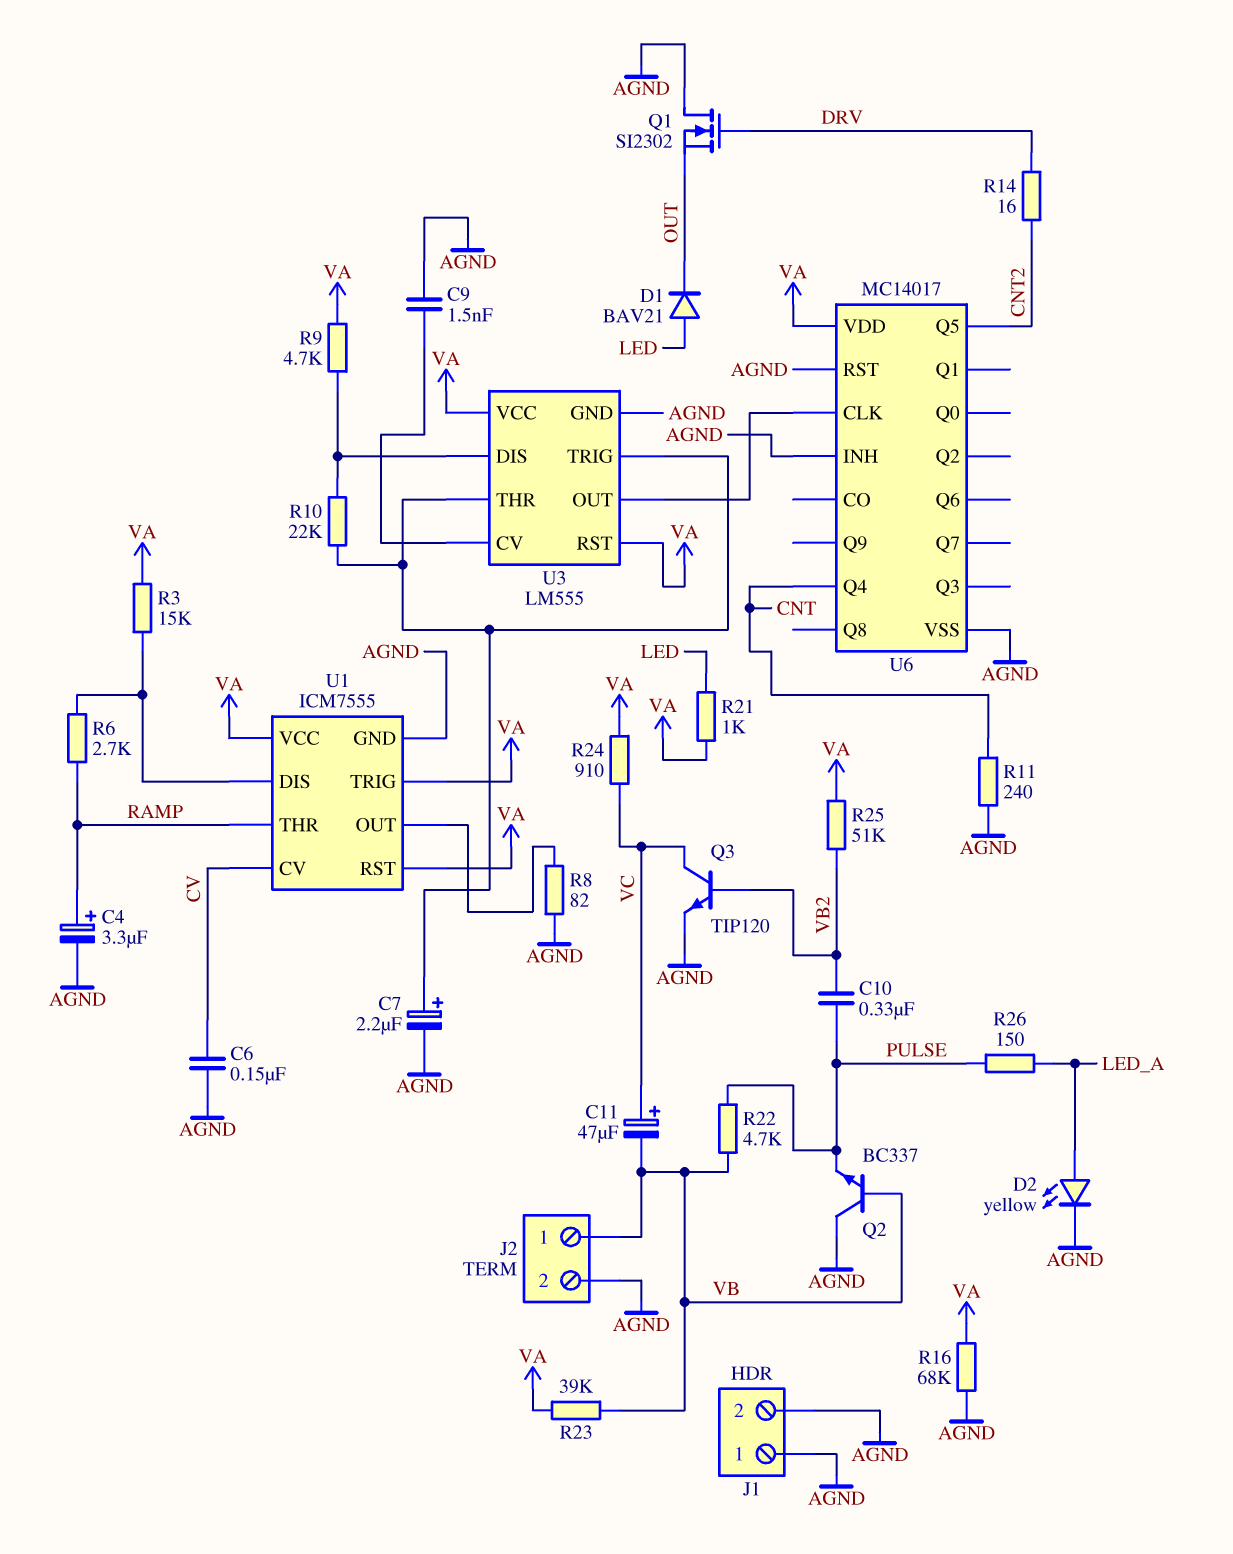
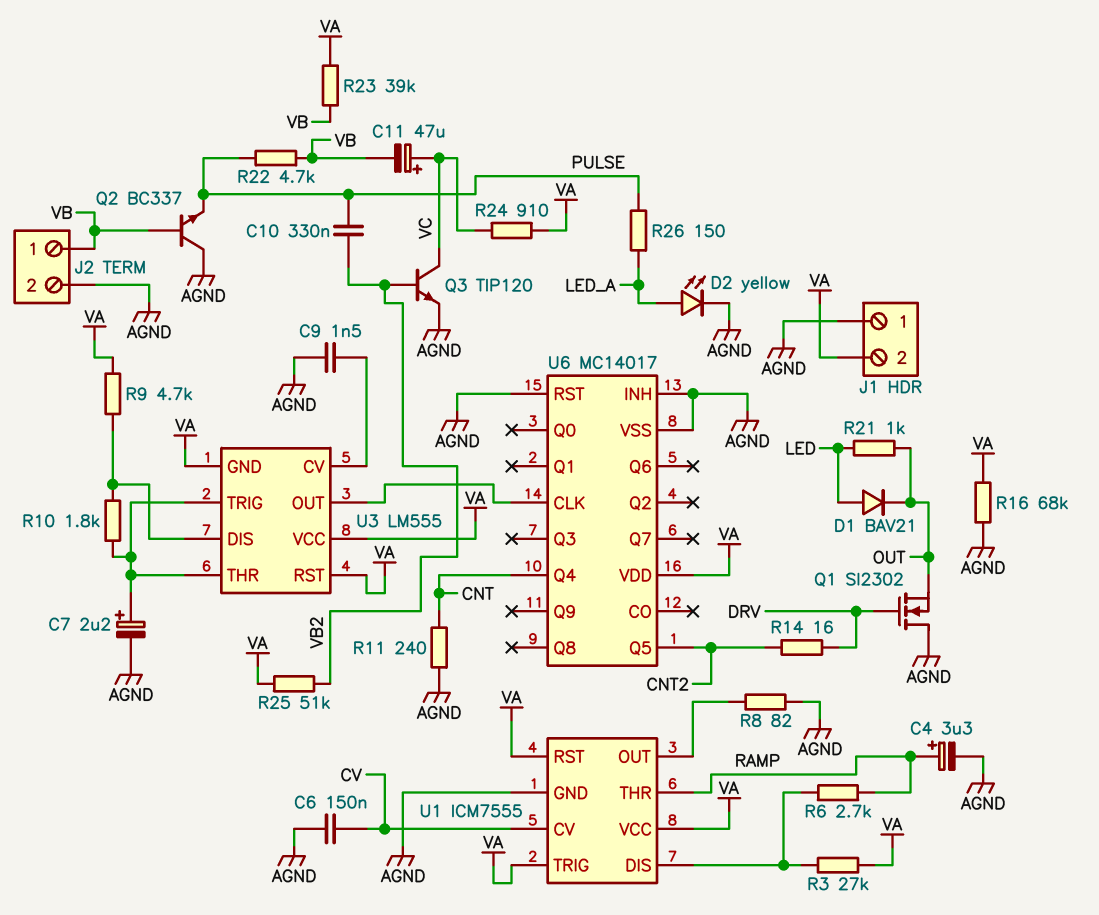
J1 pin 2: AGND -> VA
R3: 15k (U1/DIS, VA) -> 27k (U1/DIS, VA)
R10: 22k (U3/DIS, U3/THR) -> 1.8k (U3/DIS, U3/THR)
R21: 1k (LED, VA) -> 1k (LED, OUT)
U3 pin GND: AGND -> VA

